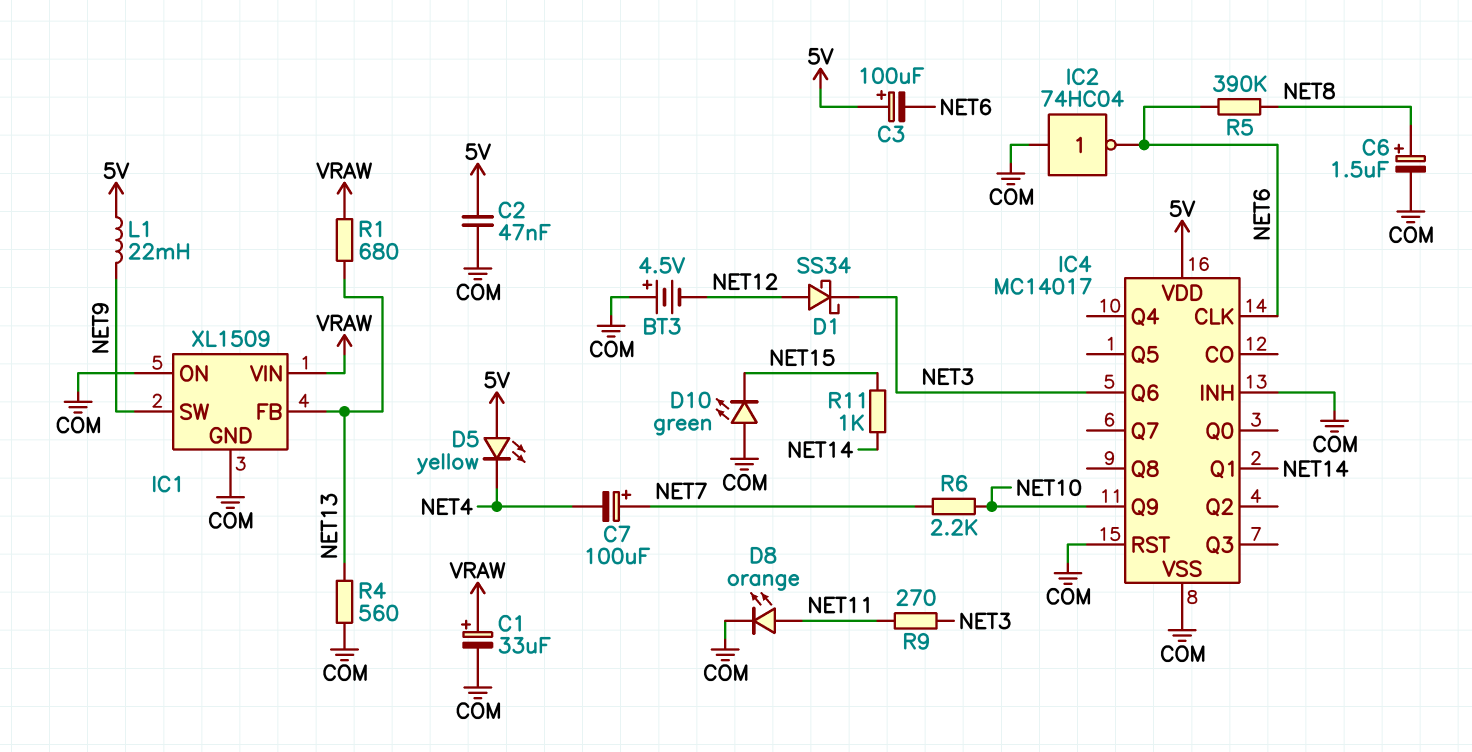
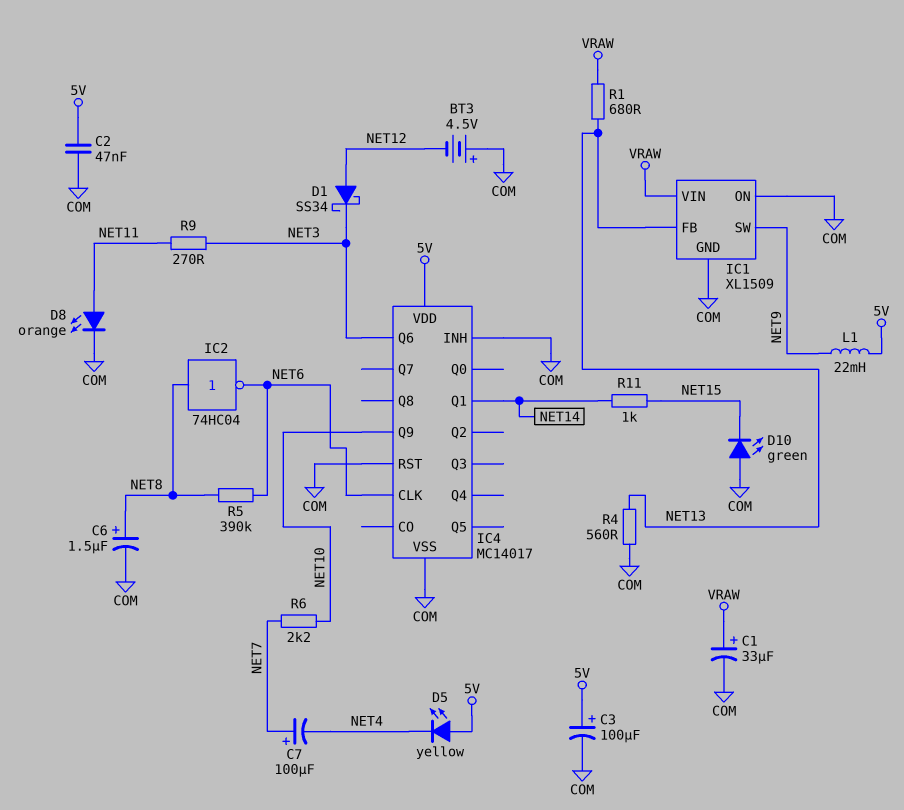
C3: 100uF (plus 5V, minus NET6) -> 100uF (plus 5V, minus COM)
IC2: NOT 74HC04 (in COM, out NET6) -> NOT 74HC04 (in NET8, out NET6)

